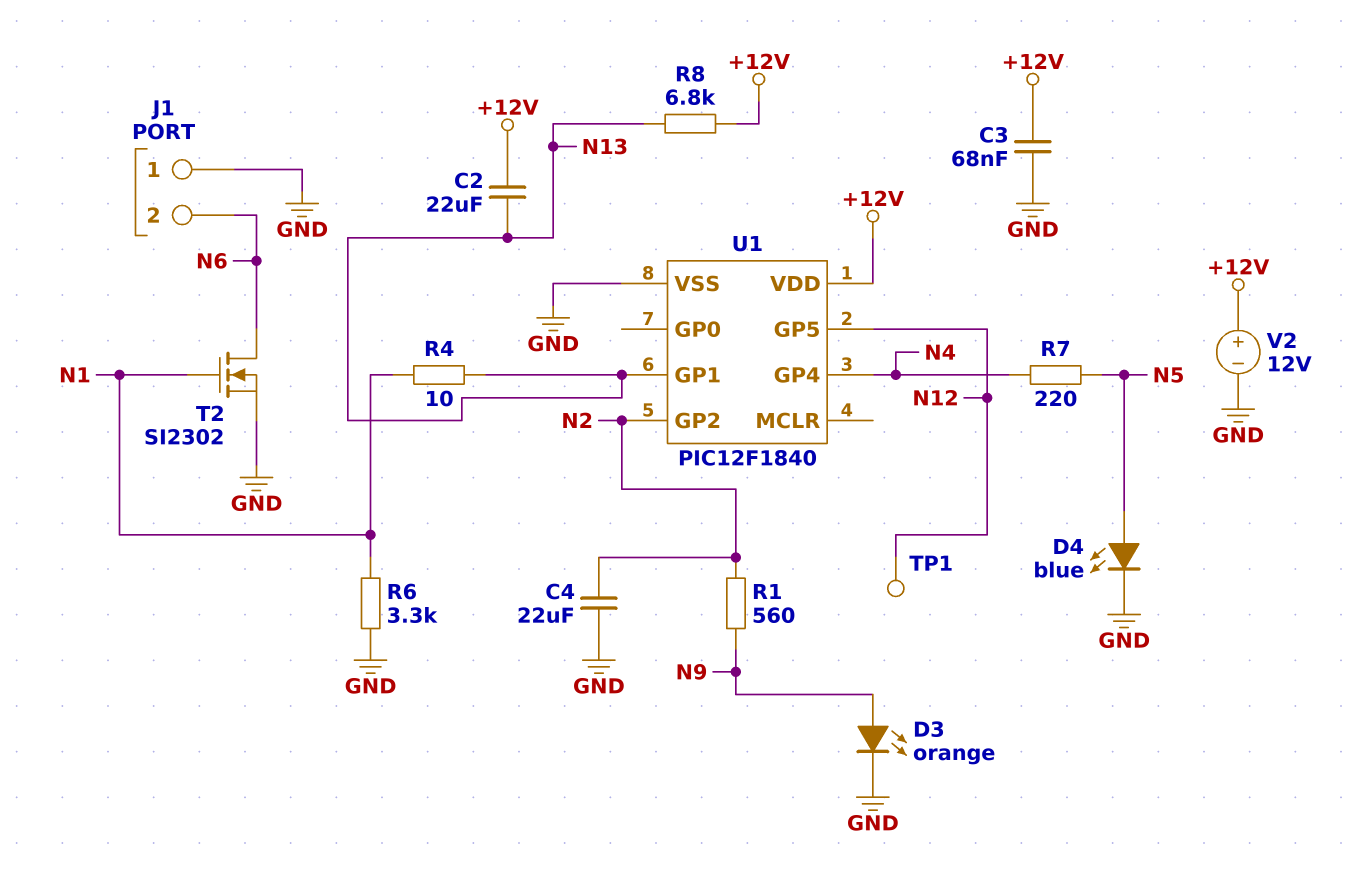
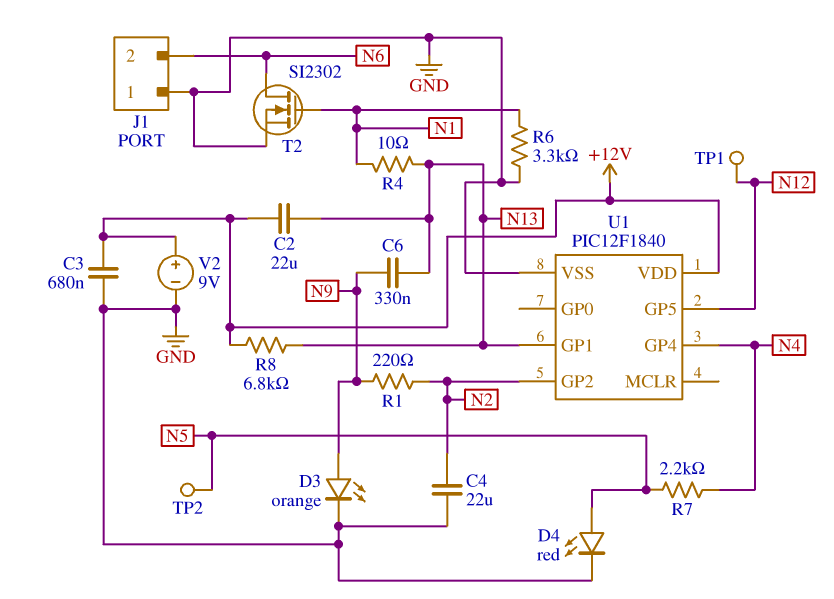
C3: 68nF (+12V, GND) -> 680nF (+12V, GND)
C6: none -> 330nF (N9, N13)
D4: LED blue (A N5, K GND) -> LED red (A N5, K GND)
R1: 560 (N2, N9) -> 220 (N2, N9)
R7: 220 (N4, N5) -> 2.2k (N4, N5)
TP2: none -> test point (N5)
V2: 12V (plus +12V, minus GND) -> 9V (plus +12V, minus GND)

